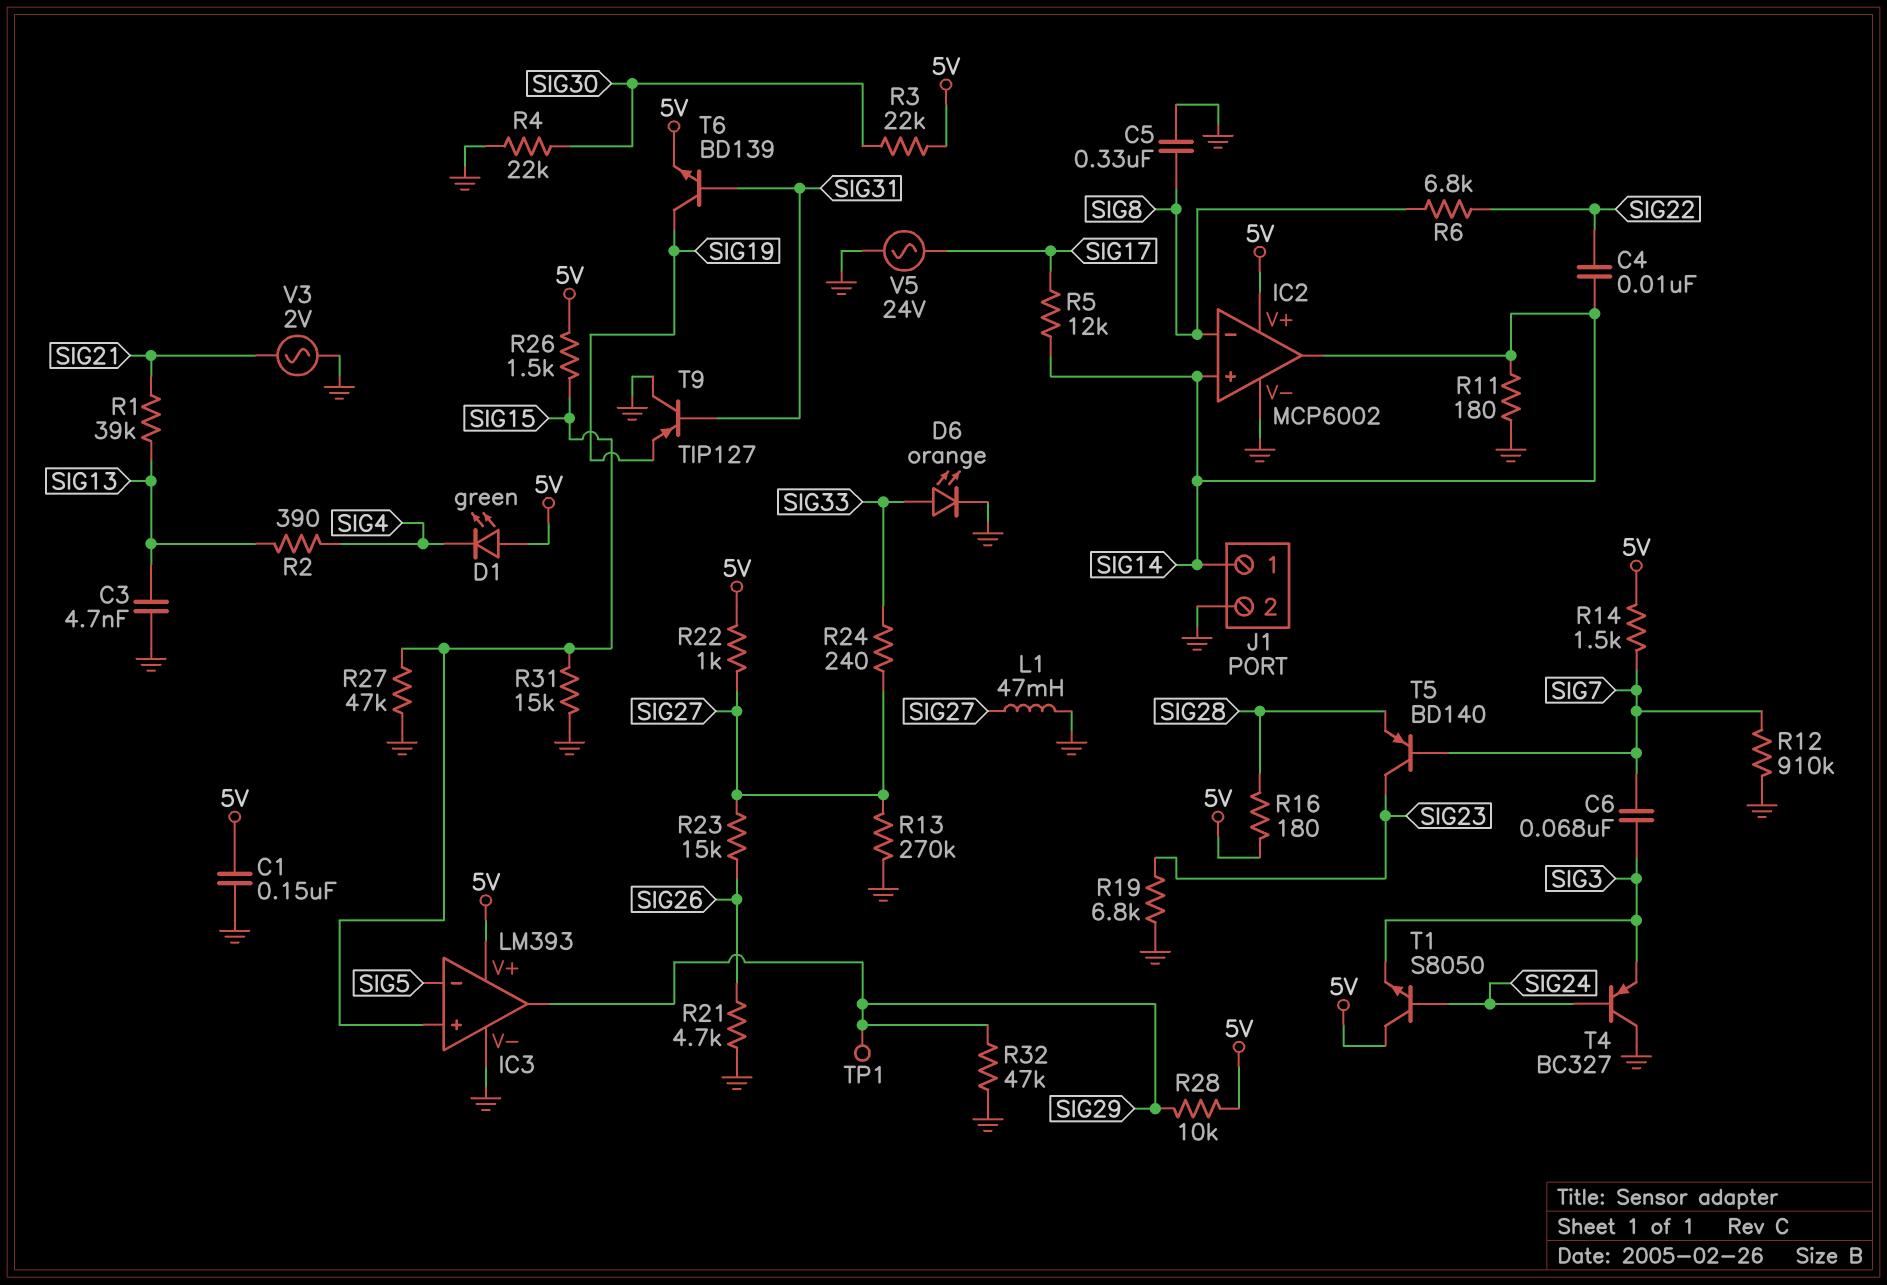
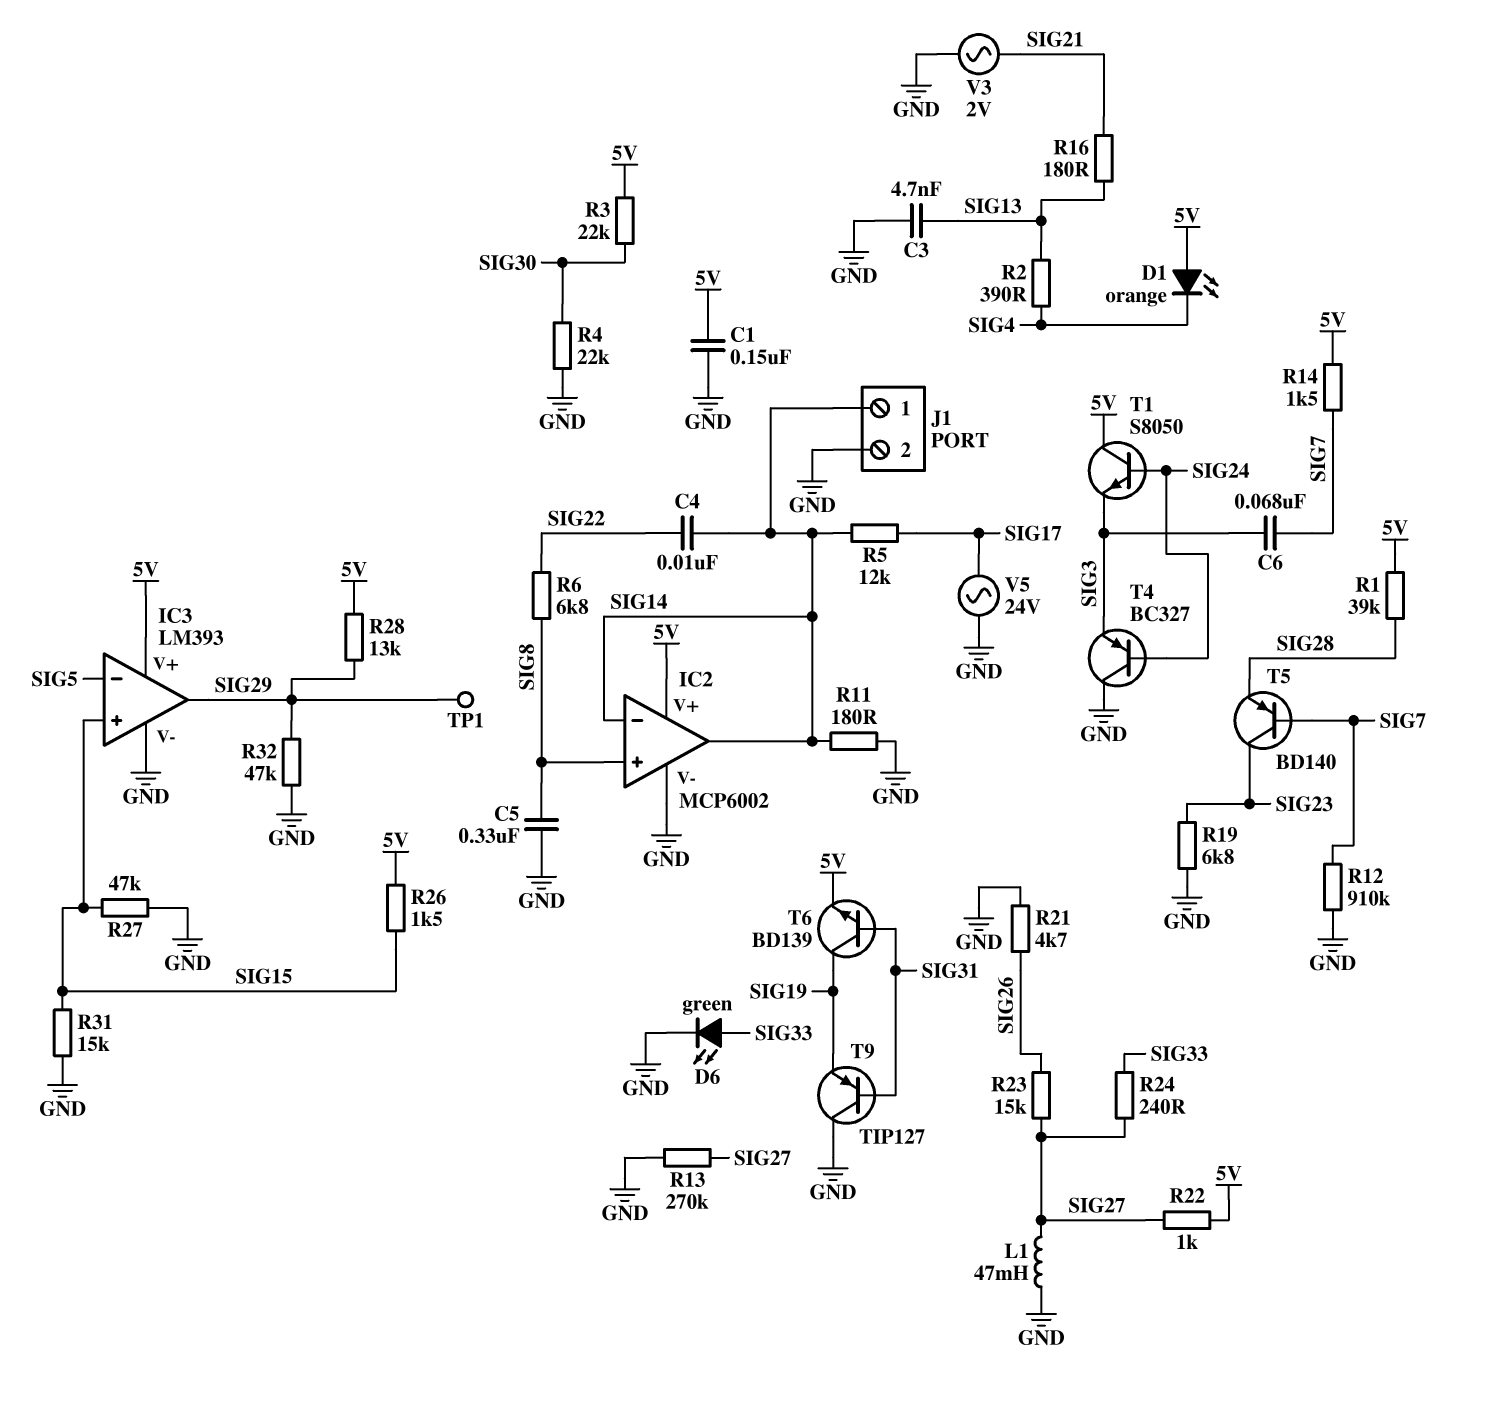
D1: LED green (A 5V, K SIG4) -> LED orange (A 5V, K SIG4)
D6: LED orange (A SIG33, K GND) -> LED green (A SIG33, K GND)
IC2 pin in+: SIG14 -> SIG8
IC2 pin in-: SIG8 -> SIG14
R1: 39k (SIG13, SIG21) -> 39k (5V, SIG28)
R16: 180 (5V, SIG28) -> 180 (SIG13, SIG21)
R28: 10k (5V, SIG29) -> 13k (5V, SIG29)

